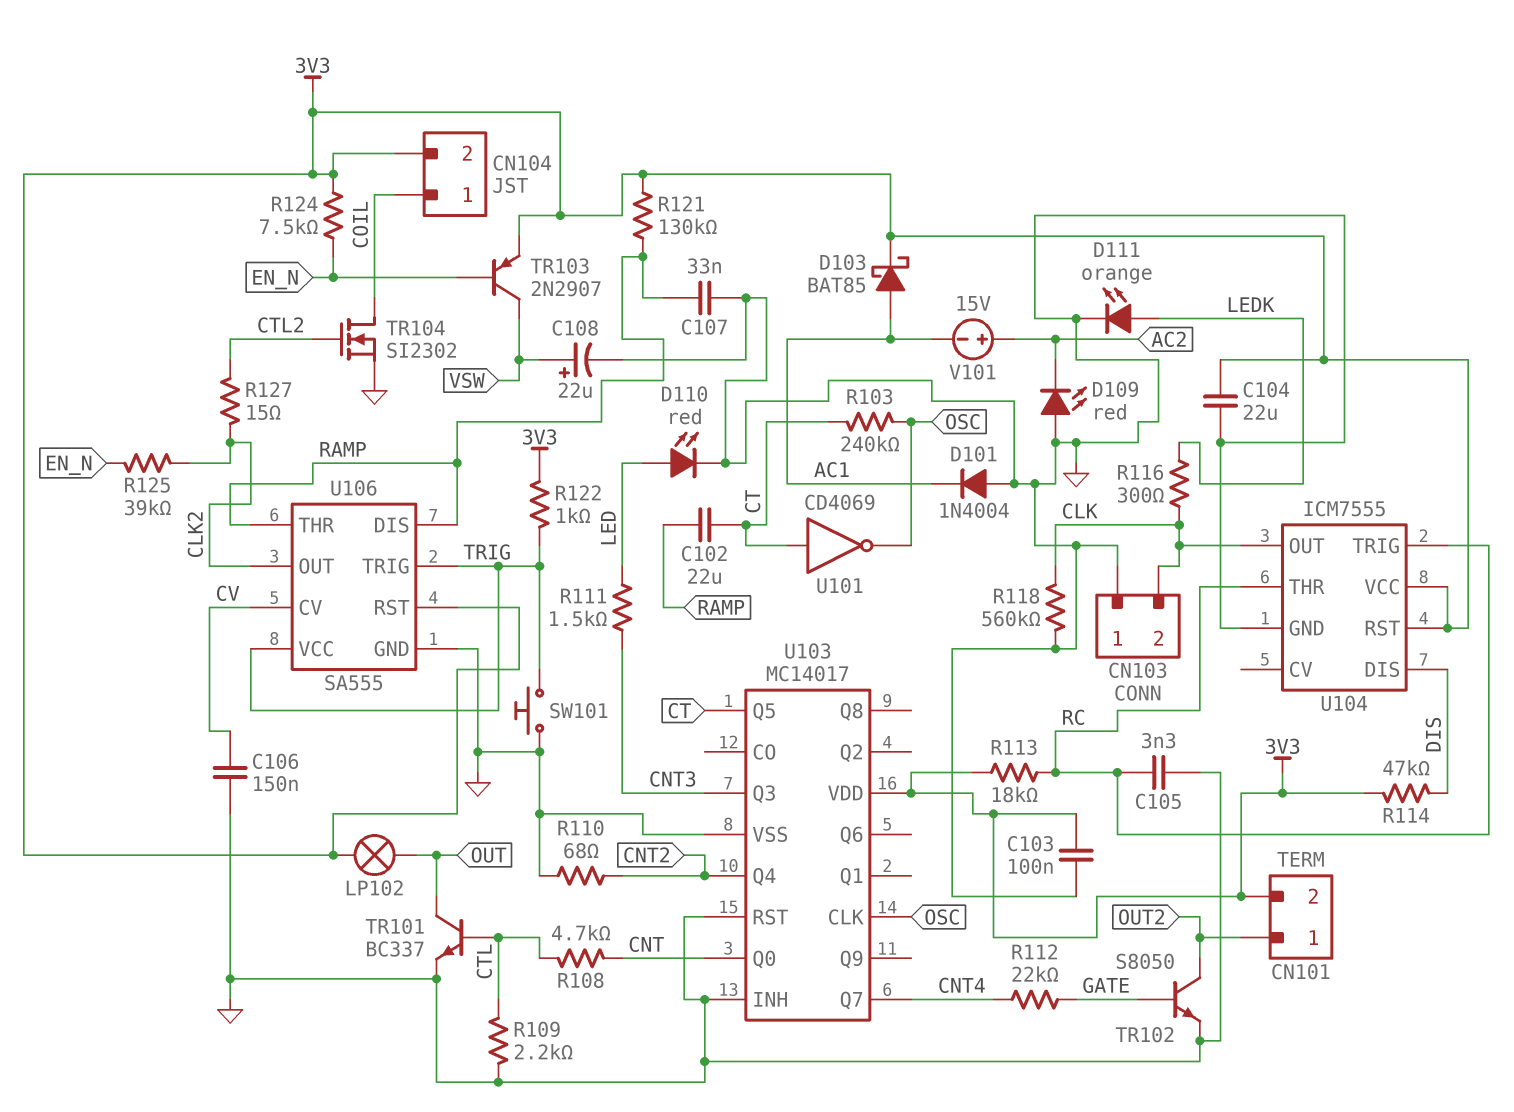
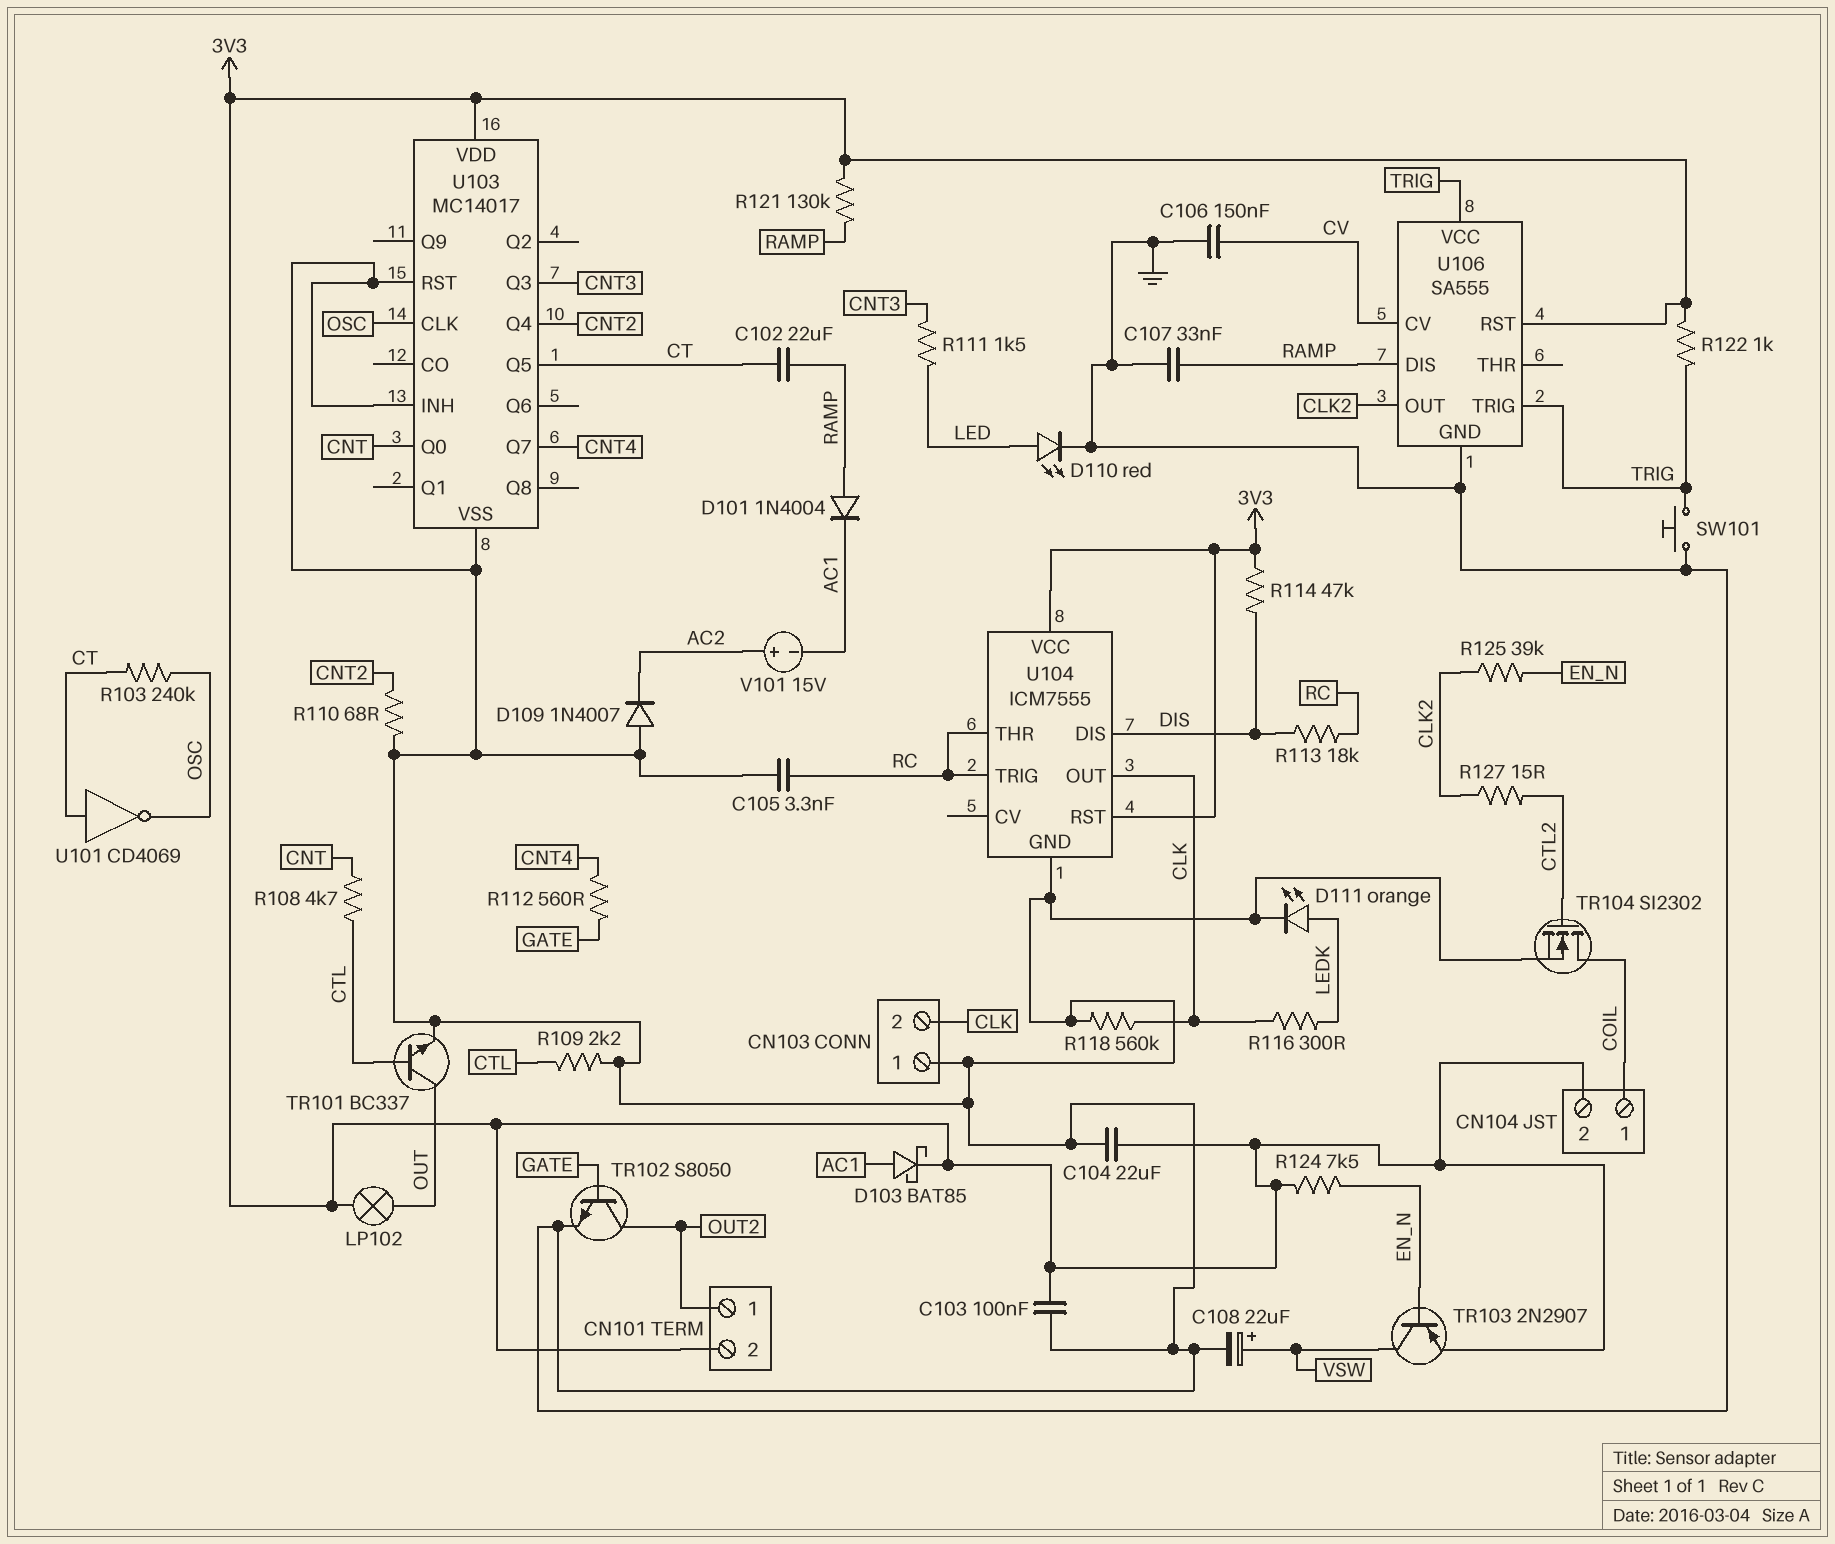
D101: diode 1N4004 (A GND, K AC1) -> diode 1N4004 (A RAMP, K AC1)
D109: LED red (A GND, K AC2) -> diode 1N4007 (A GND, K AC2)
R112: 22k (CNT4, GATE) -> 560 (CNT4, GATE)
R113: 18k (3V3, RC) -> 18k (DIS, RC)
U106 pin THR: RAMP -> none

